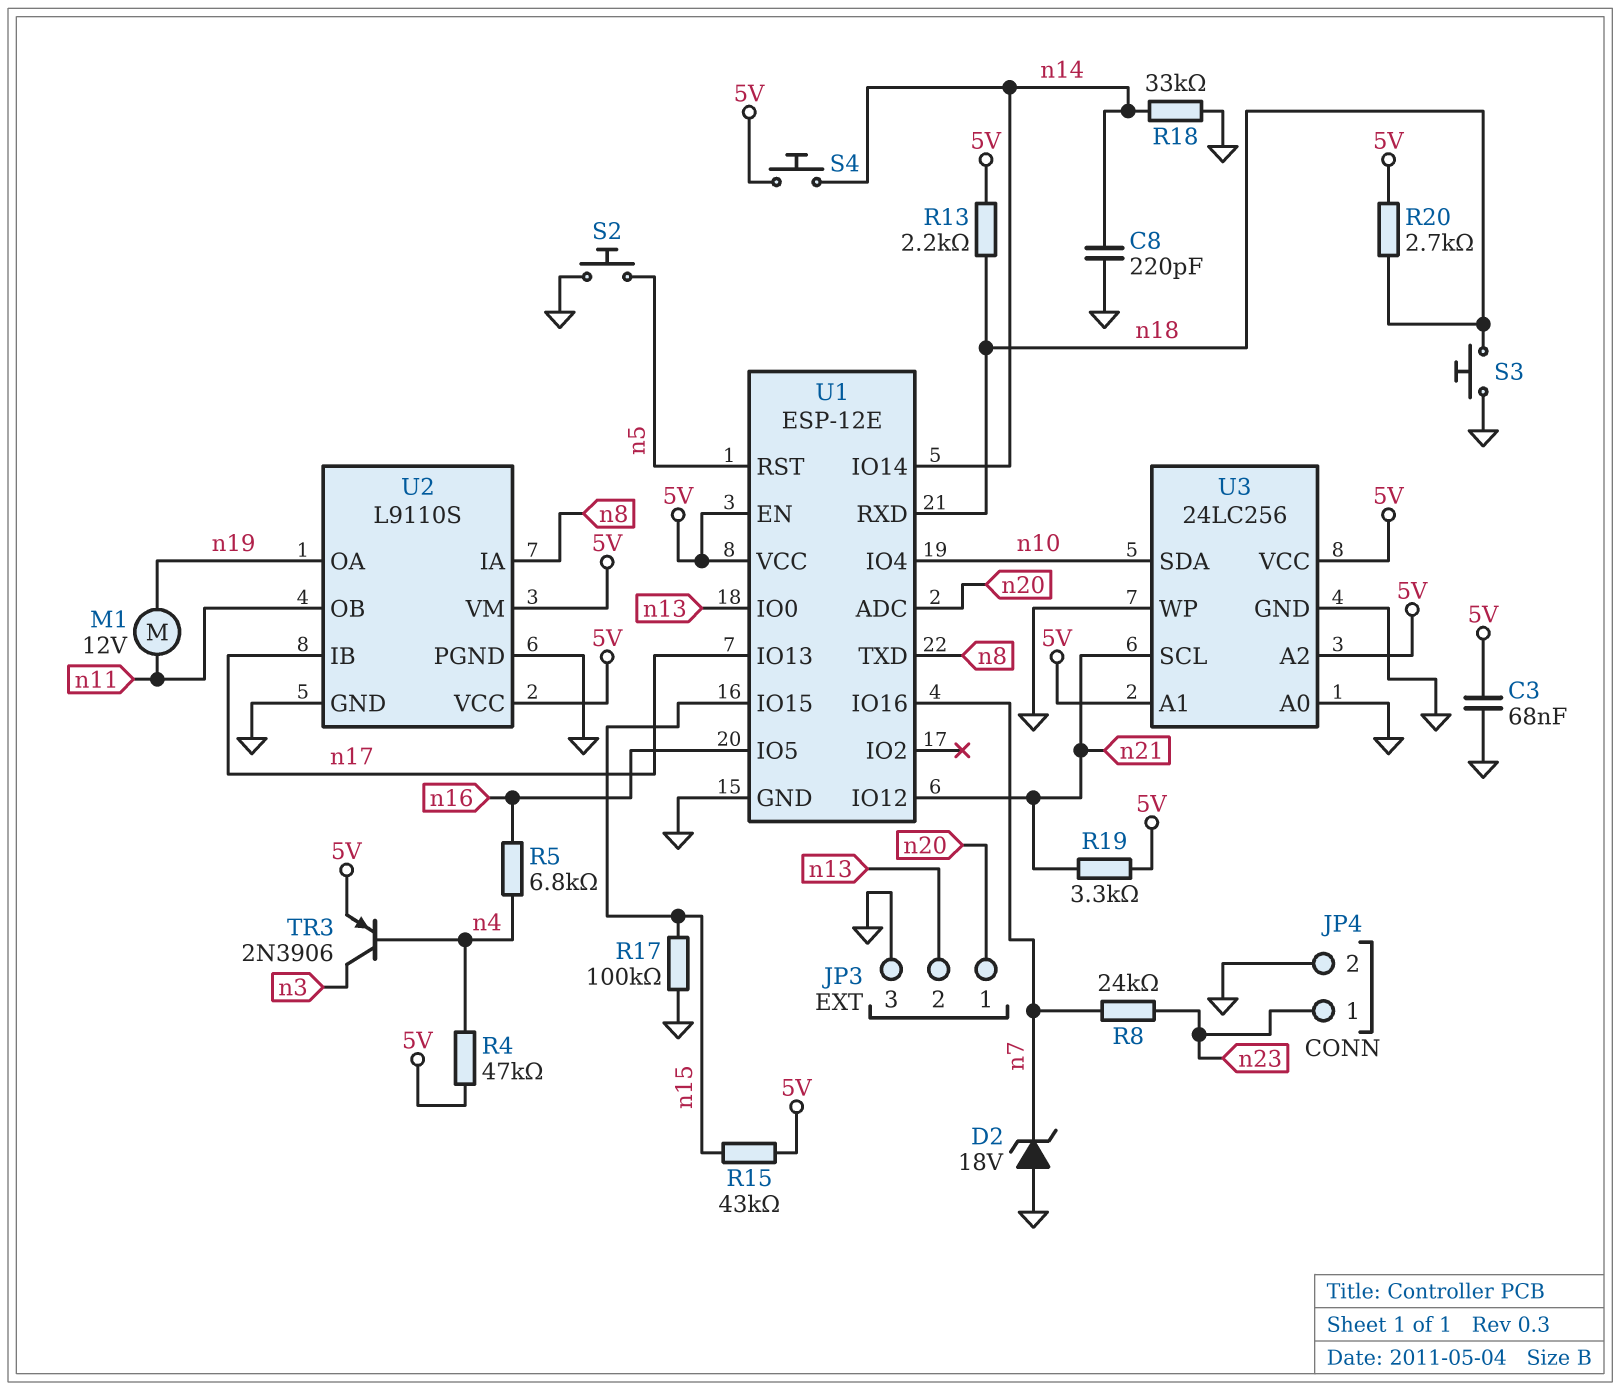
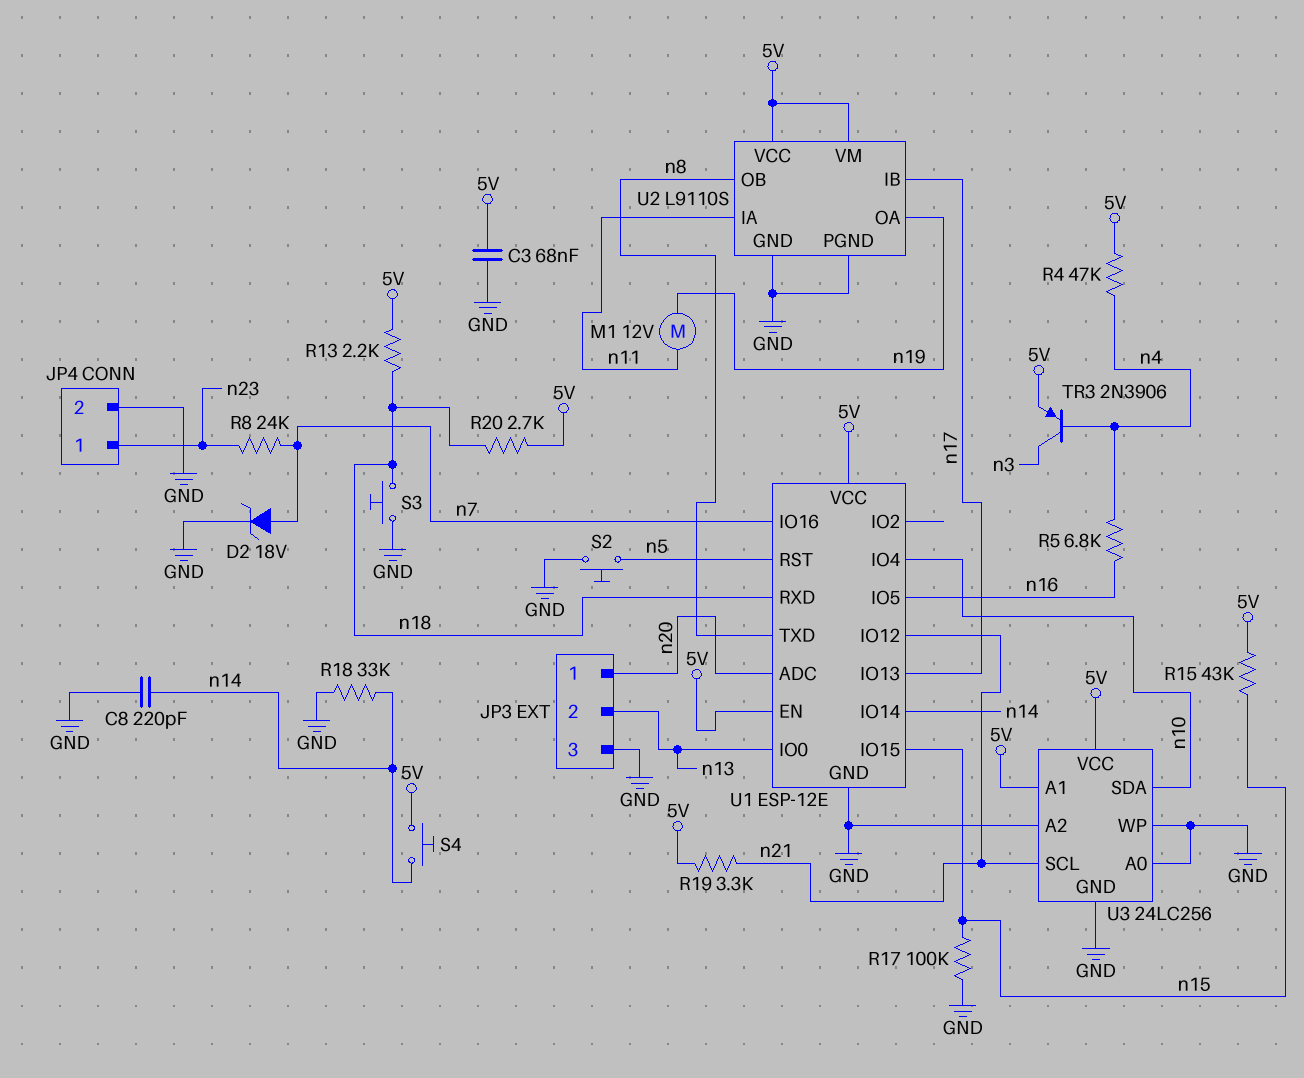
D2: zener 18V (A GND, K n7) -> zener 18V (A n7, K GND)
U2 pin IA: n8 -> n11
U2 pin OB: n11 -> n8
U3 pin A2: 5V -> GND

